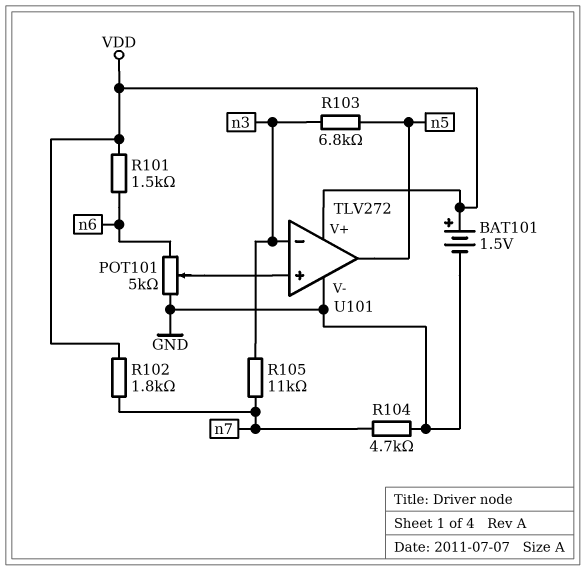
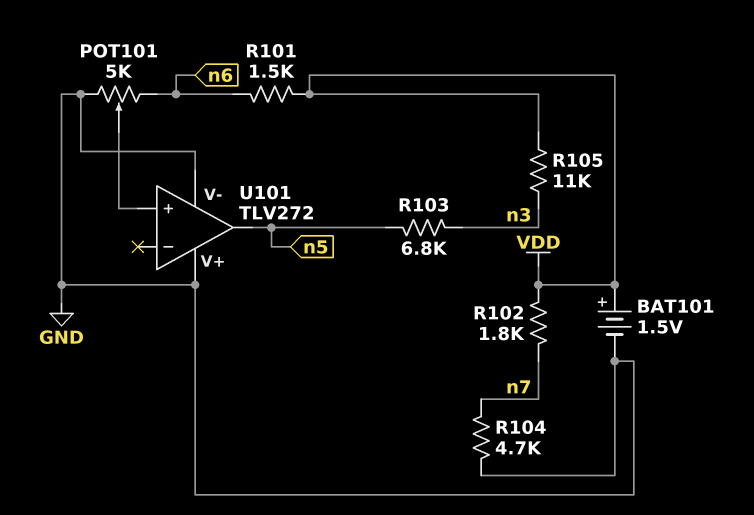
R105: 11k (n3, n7) -> 11k (VDD, n3)
U101 pin V+: VDD -> GND
U101 pin in-: n3 -> none

